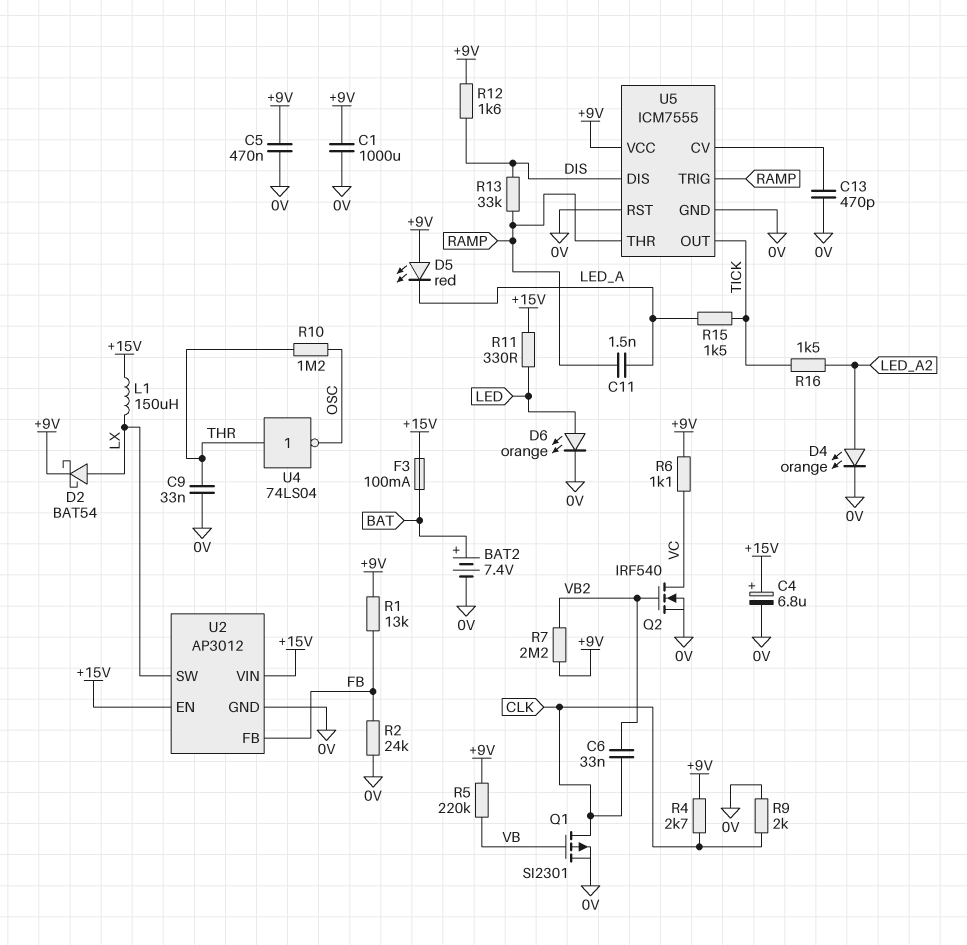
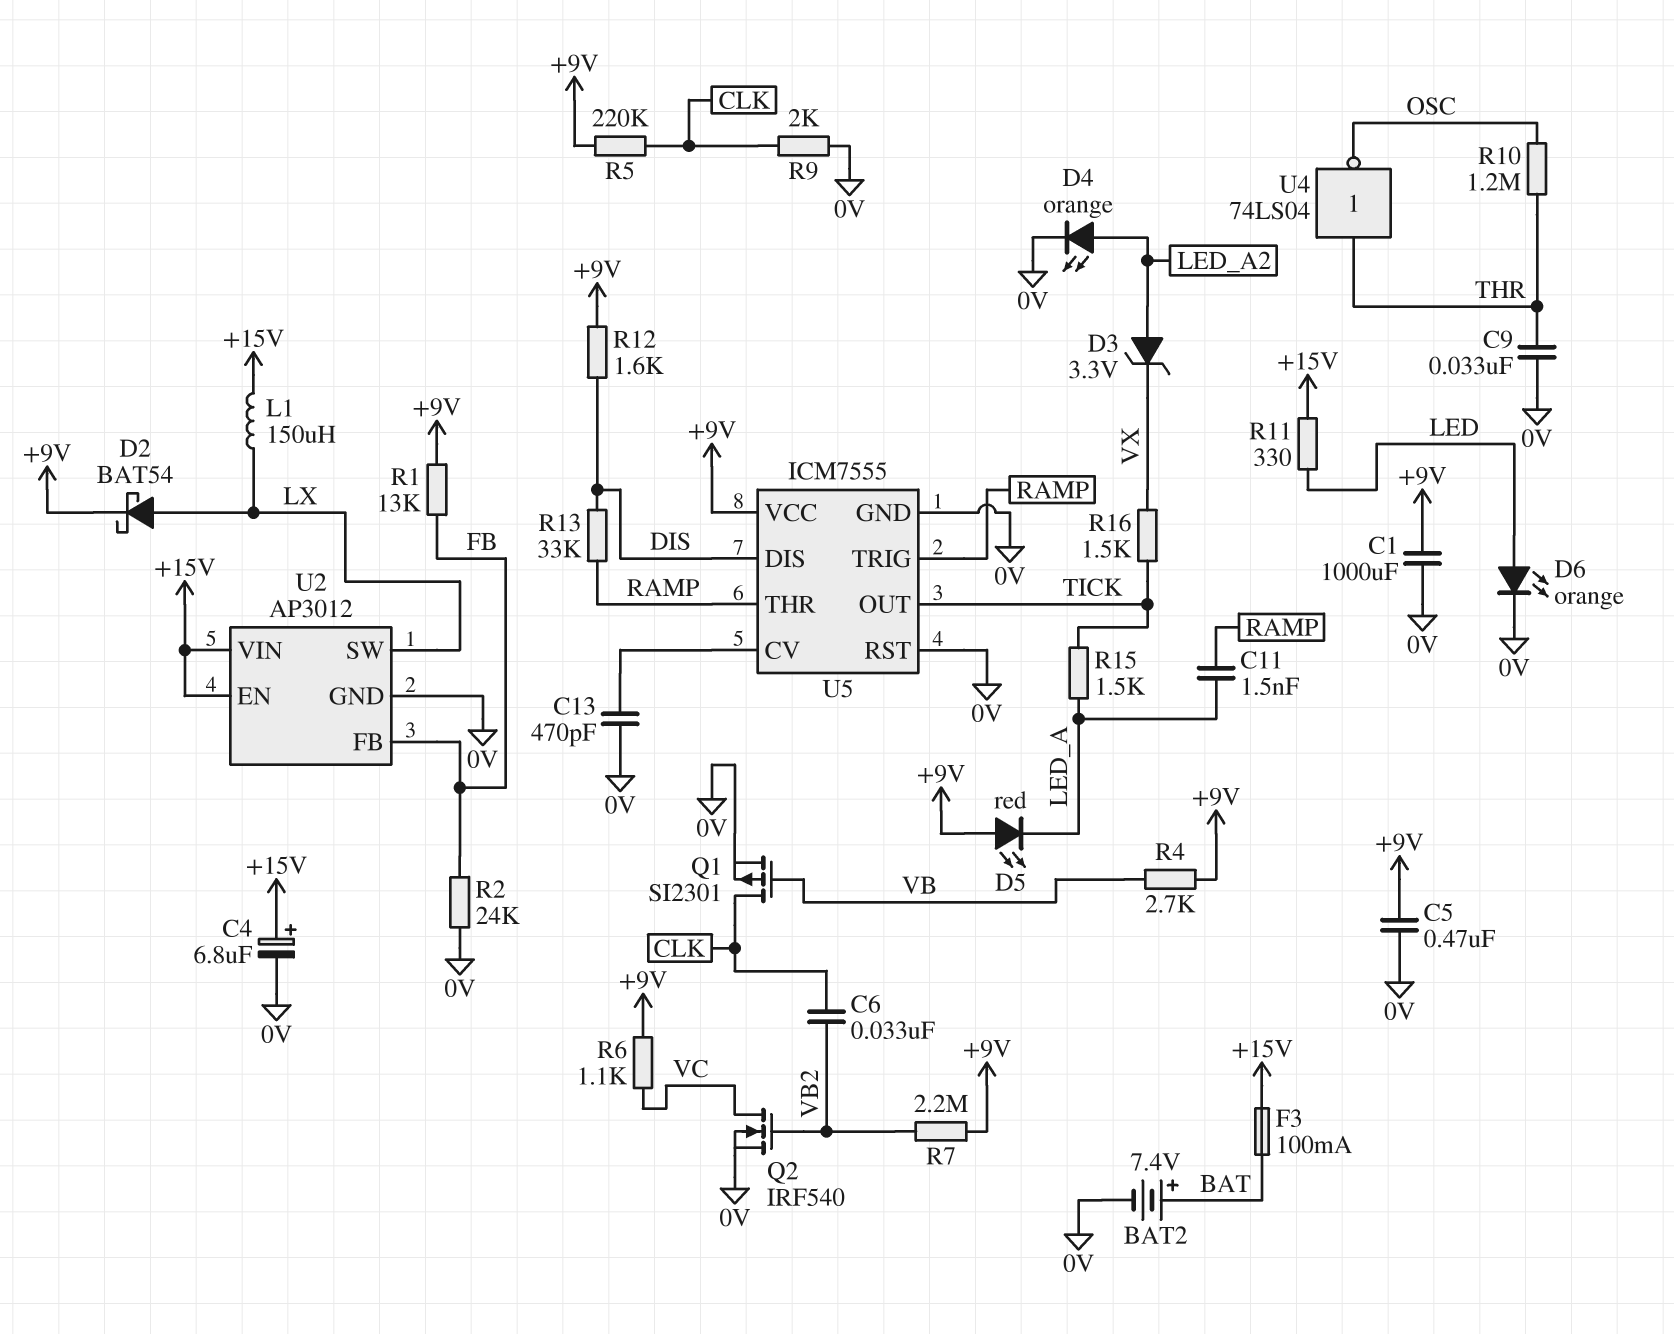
D3: none -> zener 3.3V (A LED_A2, K VX)
R4: 2.7k (+9V, CLK) -> 2.7k (+9V, VB)
R5: 220k (+9V, VB) -> 220k (+9V, CLK)
R16: 1.5k (LED_A2, TICK) -> 1.5k (TICK, VX)

